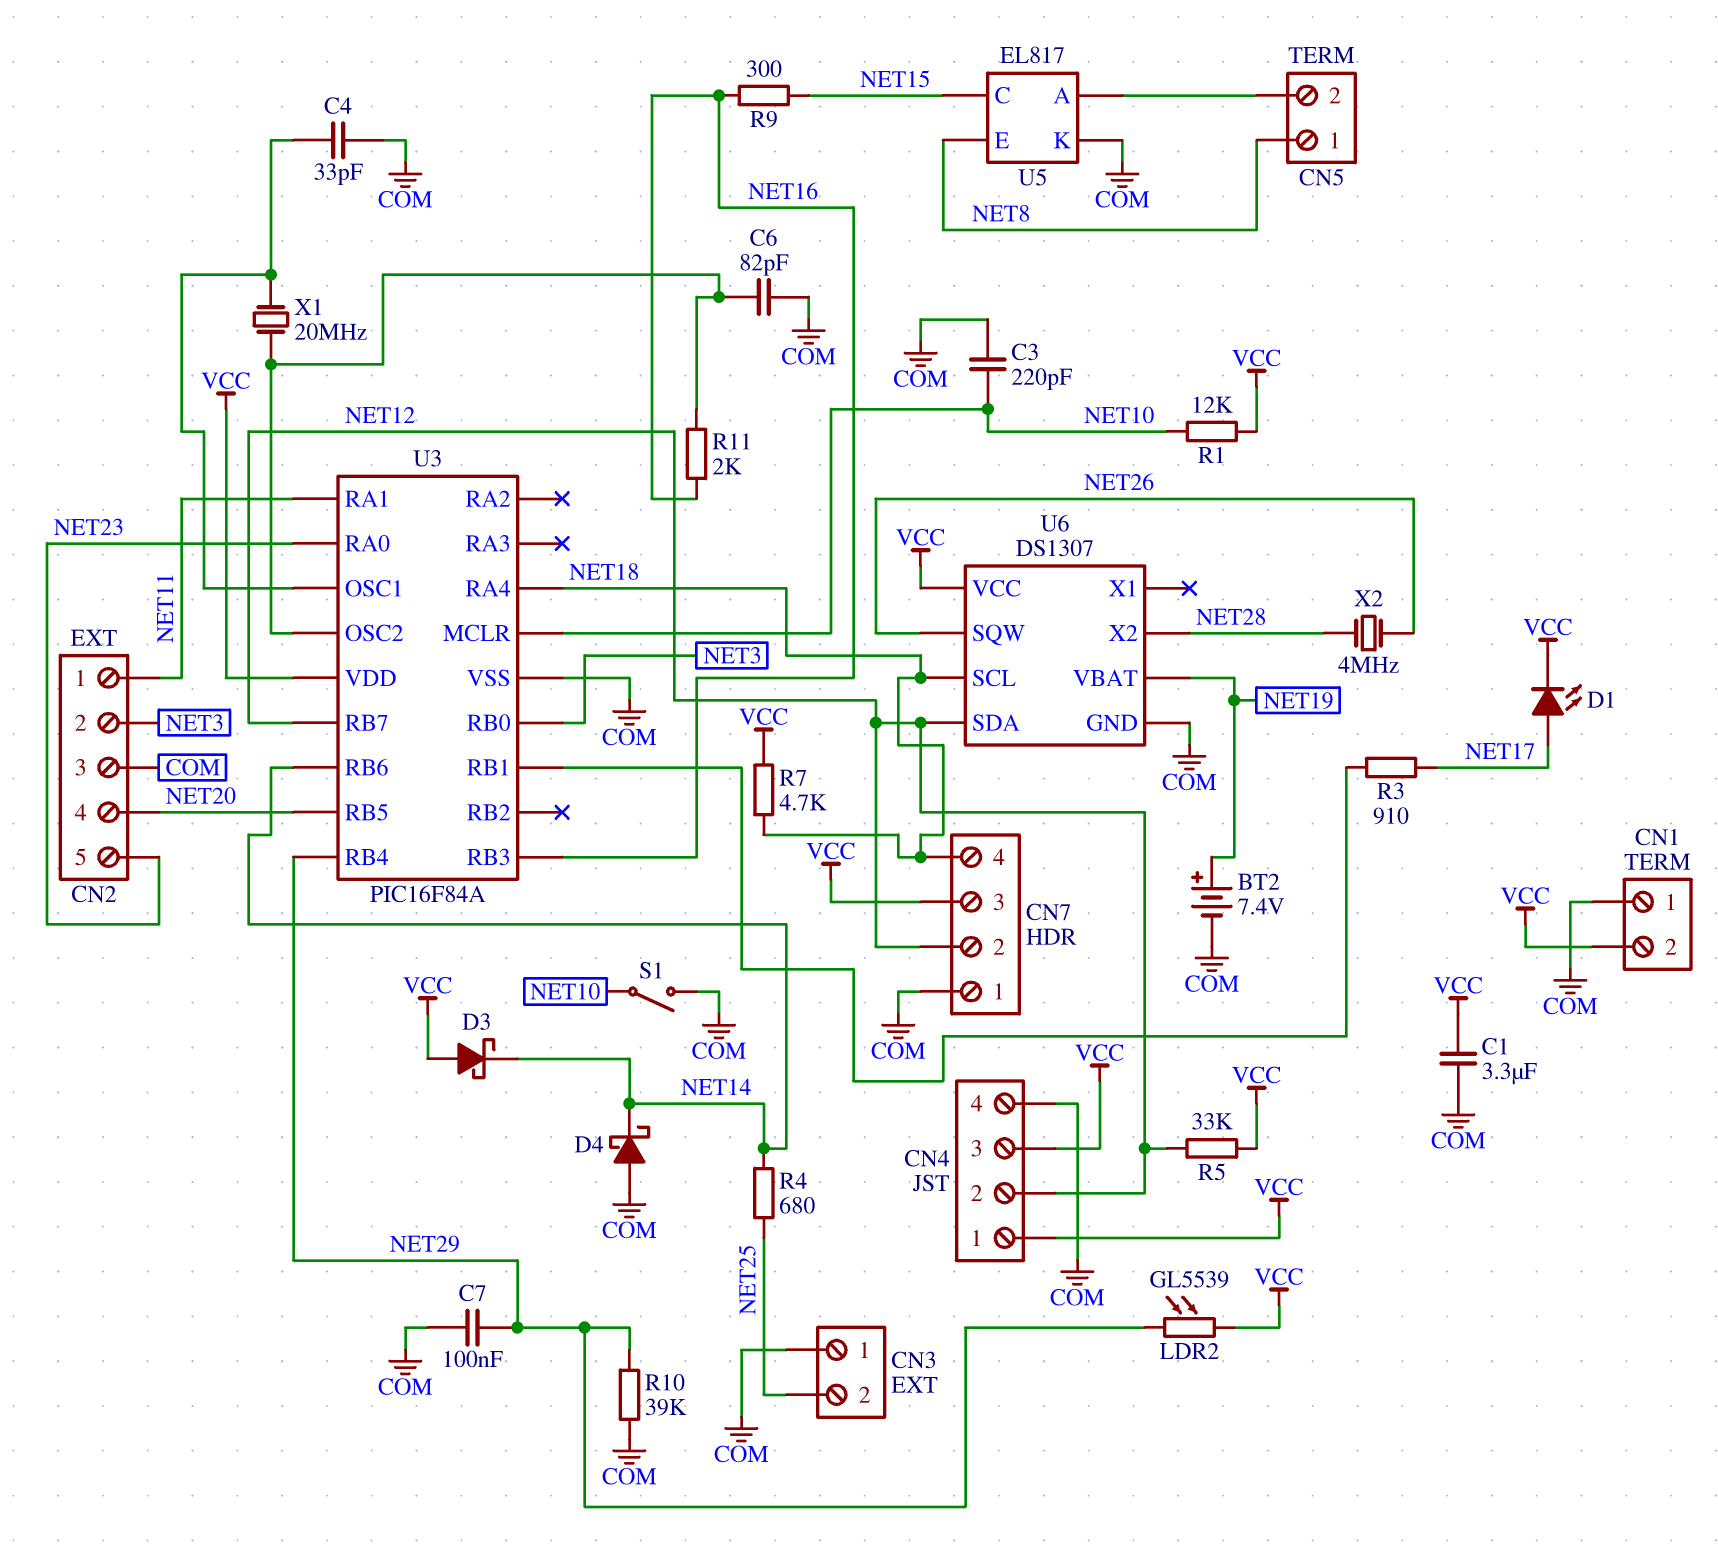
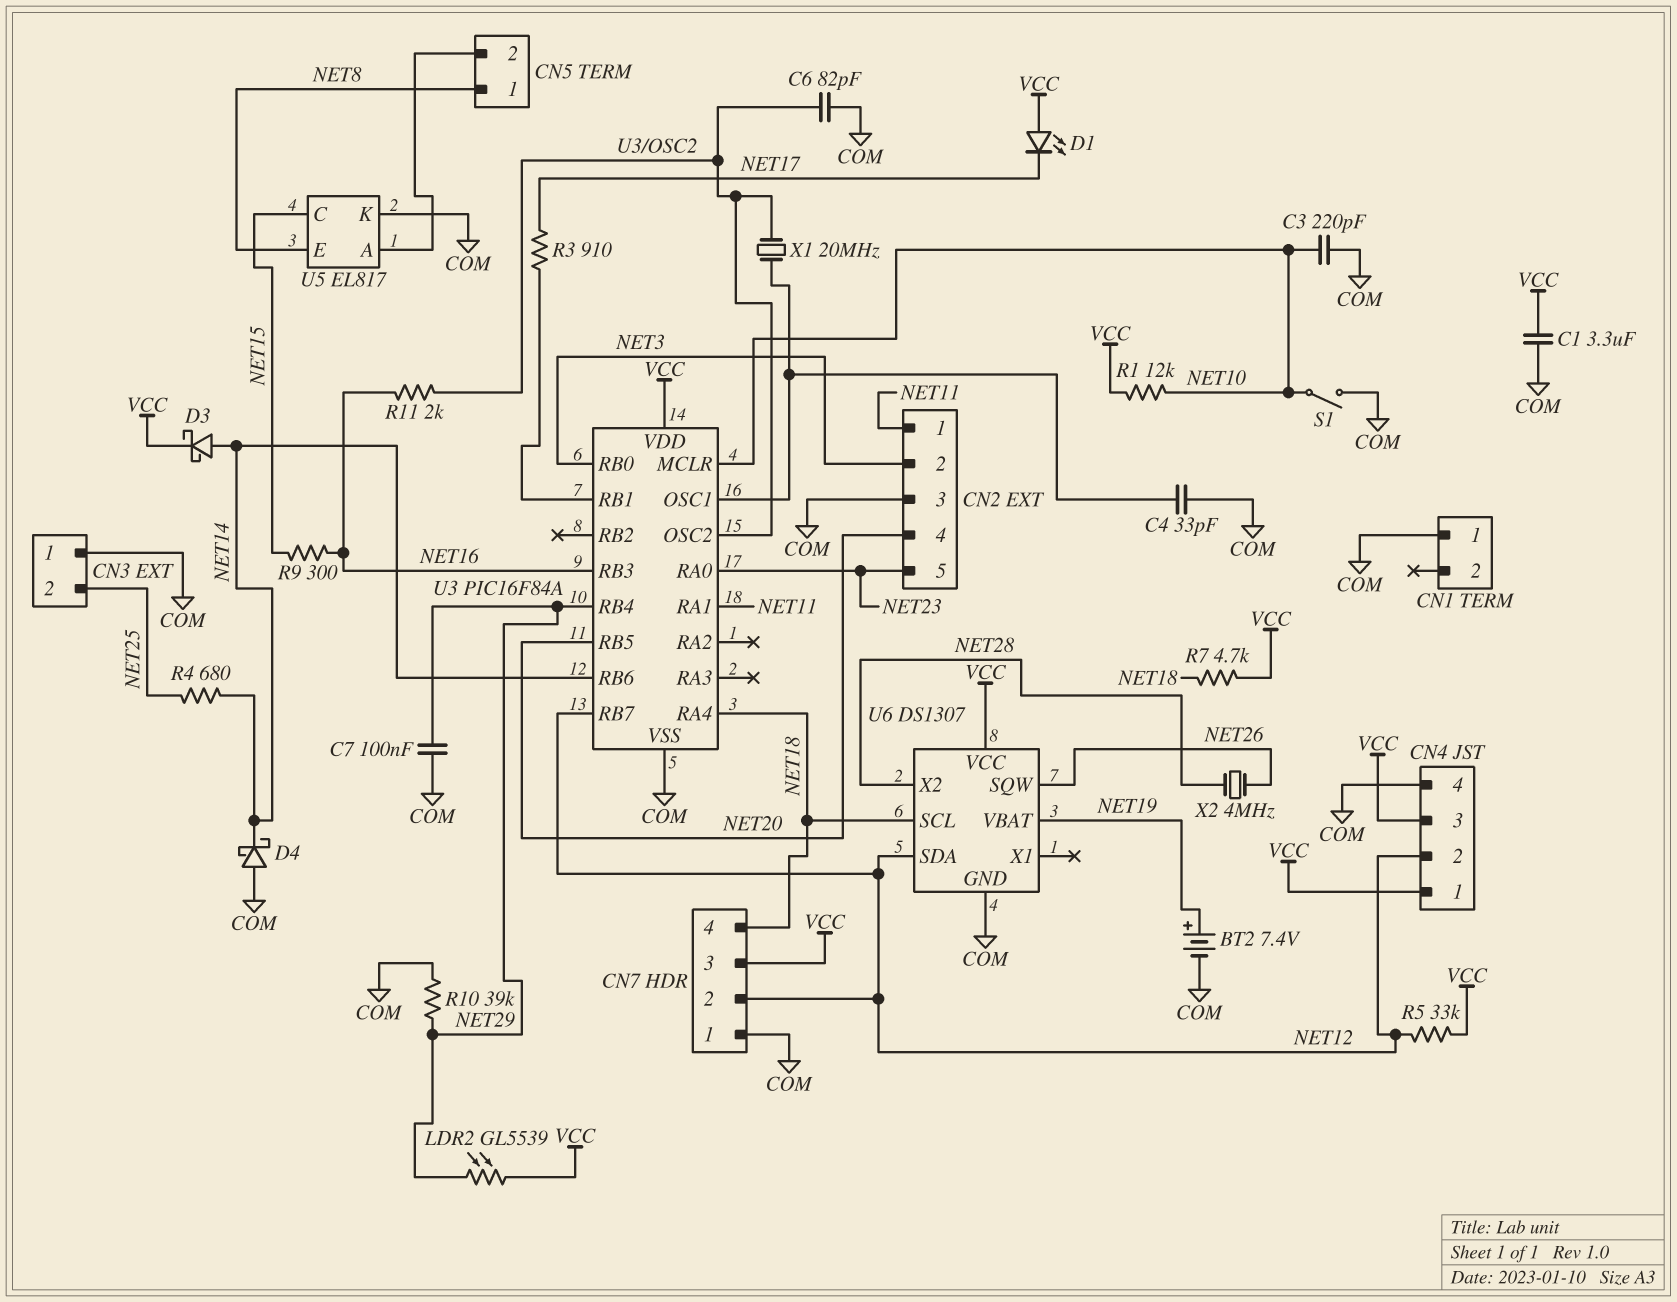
CN1 pin 2: VCC -> none
D1: LED (A NET17, K VCC) -> LED (A VCC, K NET17)
D3: schottky (A VCC, K NET14) -> schottky (A NET14, K VCC)

